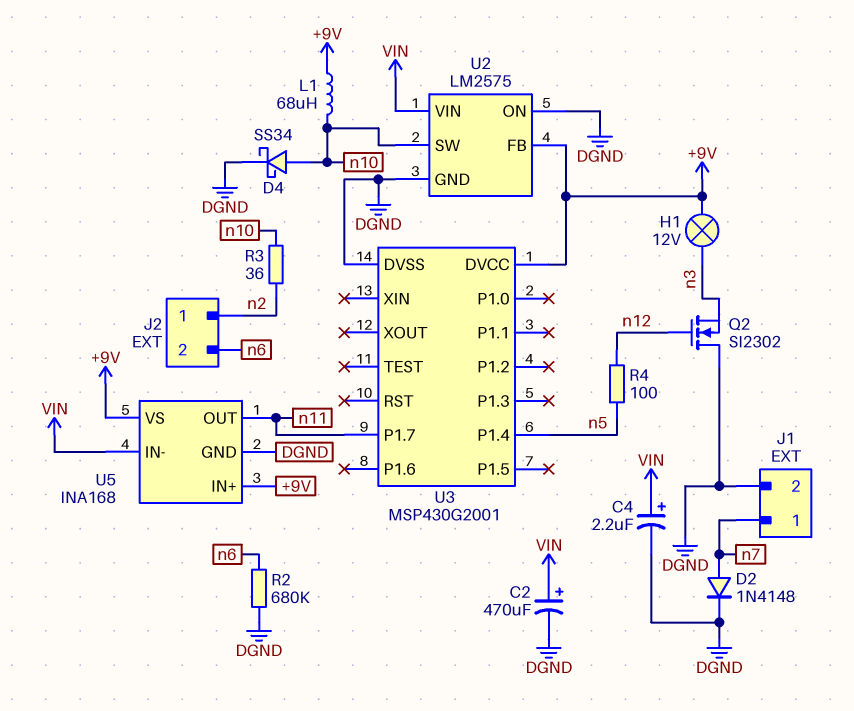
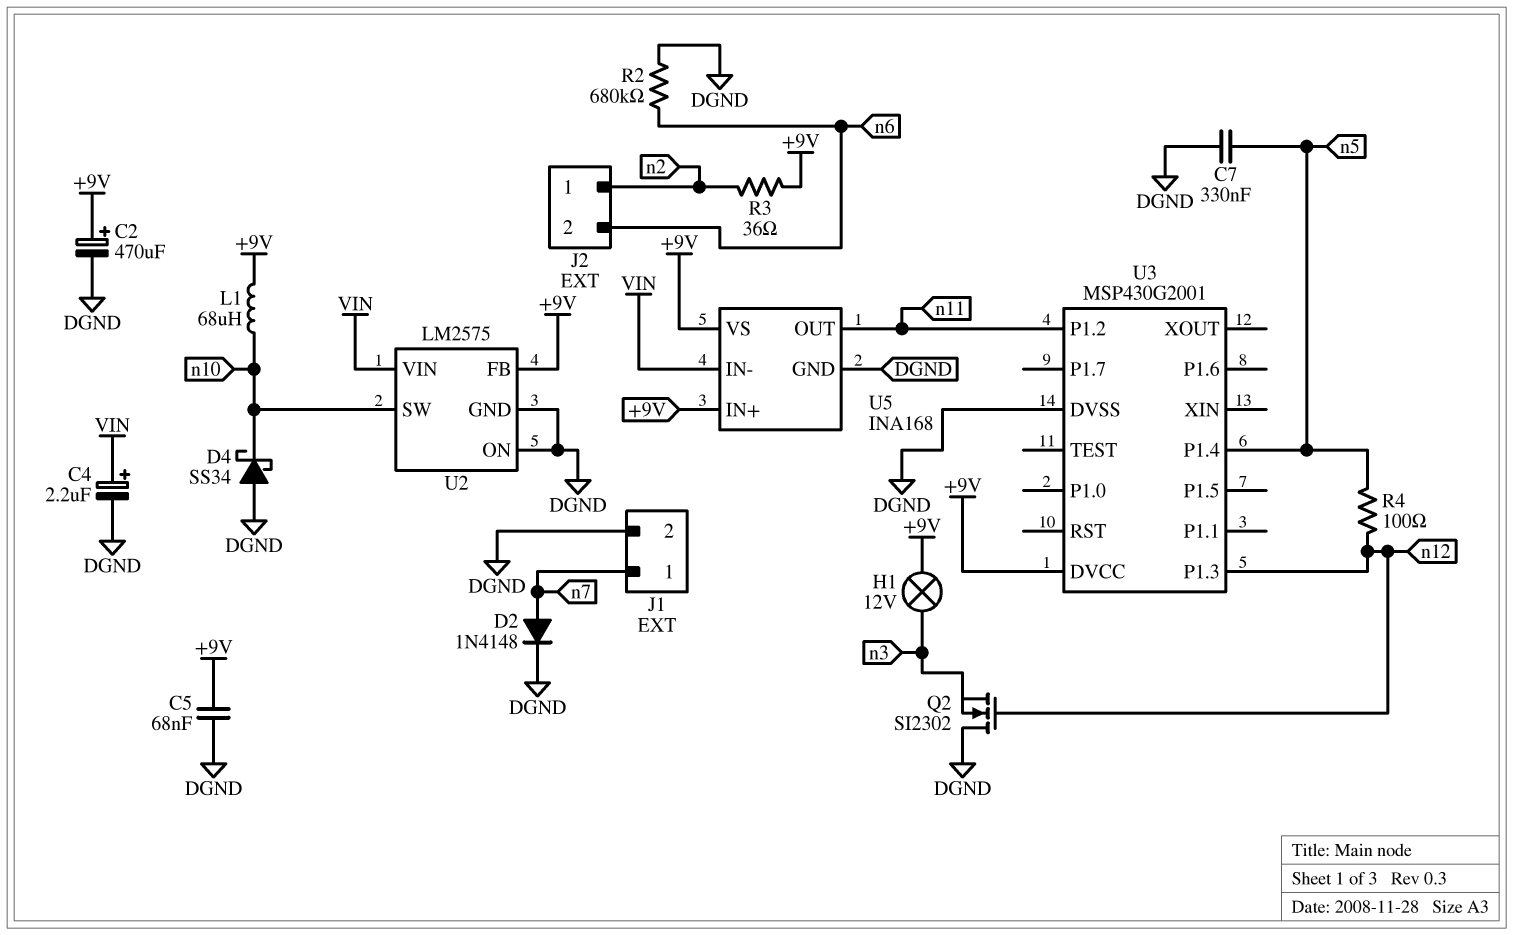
C2: 470uF (plus VIN, minus DGND) -> 470uF (plus +9V, minus DGND)
C5: none -> 68nF (+9V, DGND)
C7: none -> 330nF (DGND, n5)
D4: schottky SS34 (A n10, K DGND) -> schottky SS34 (A DGND, K n10)
R3: 36 (n2, n10) -> 36 (+9V, n2)
U3 pin P1.2: none -> n11
U3 pin P1.3: none -> n12
U3 pin P1.7: n11 -> none

